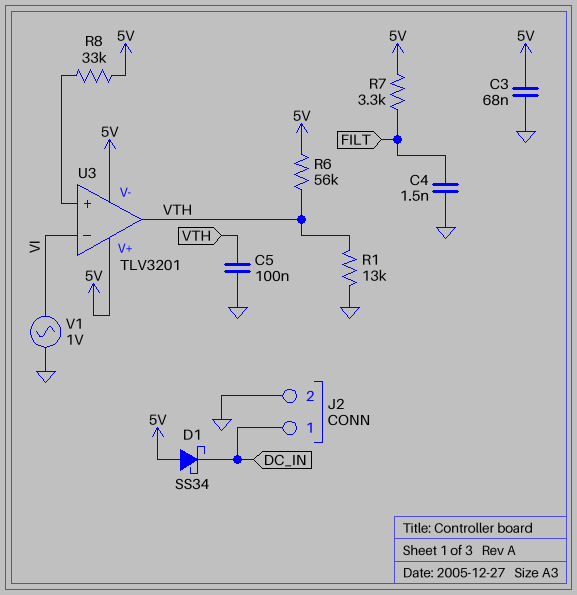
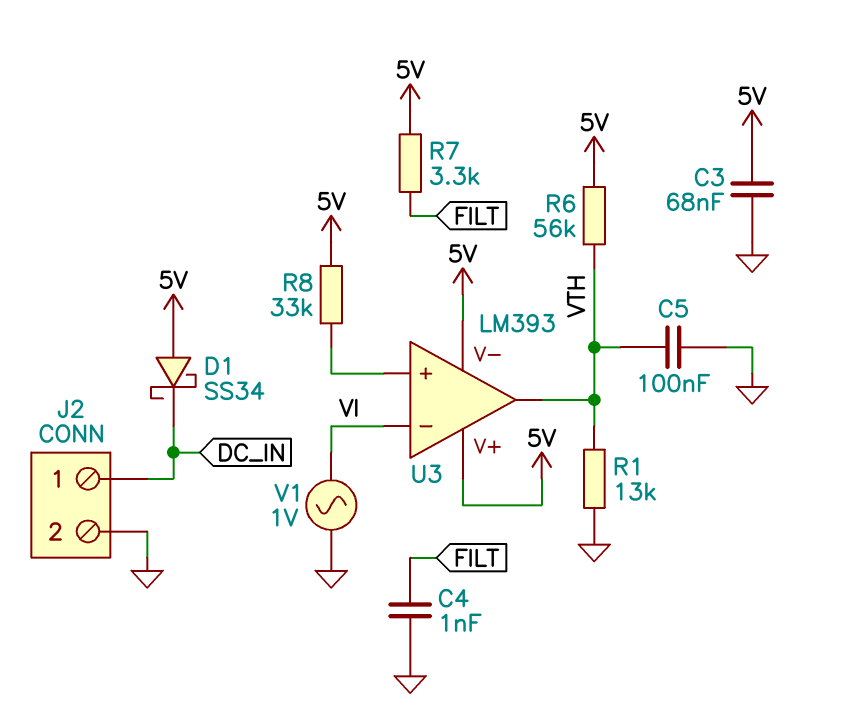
C4: 1.5nF (FILT, GND) -> 1nF (FILT, GND)
U3: TLV3201 -> LM393

